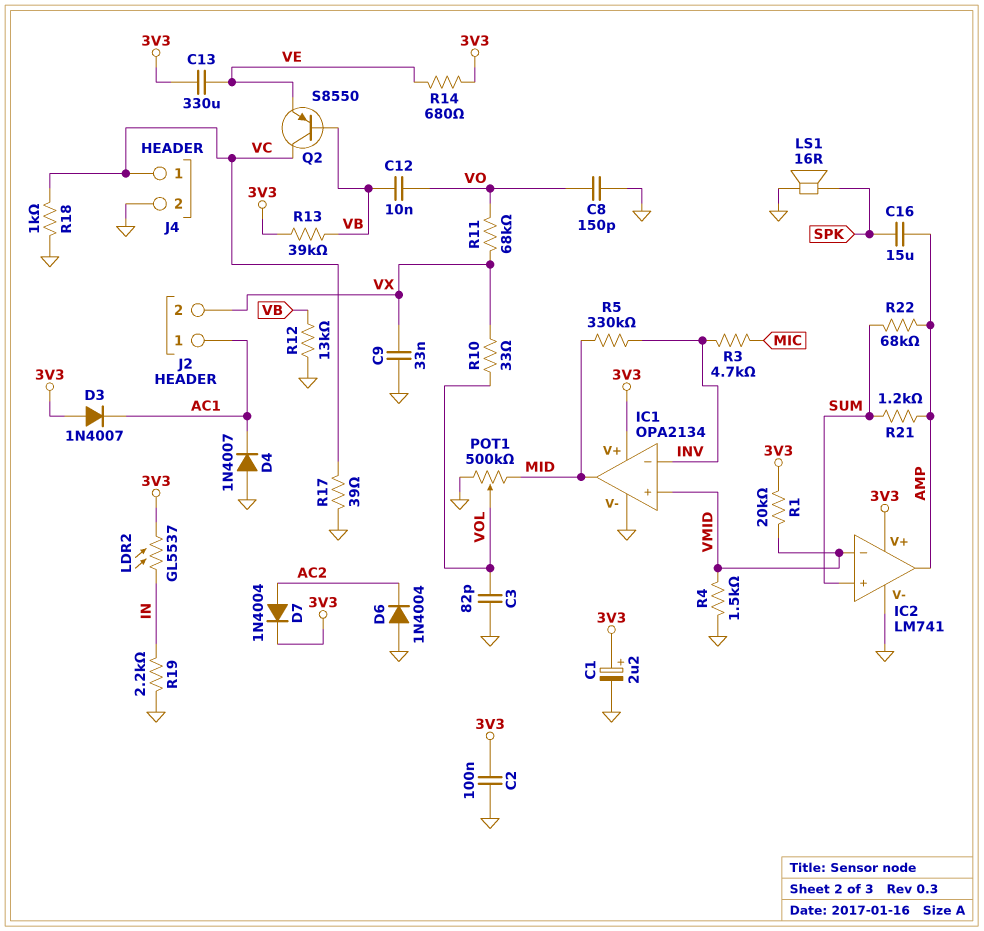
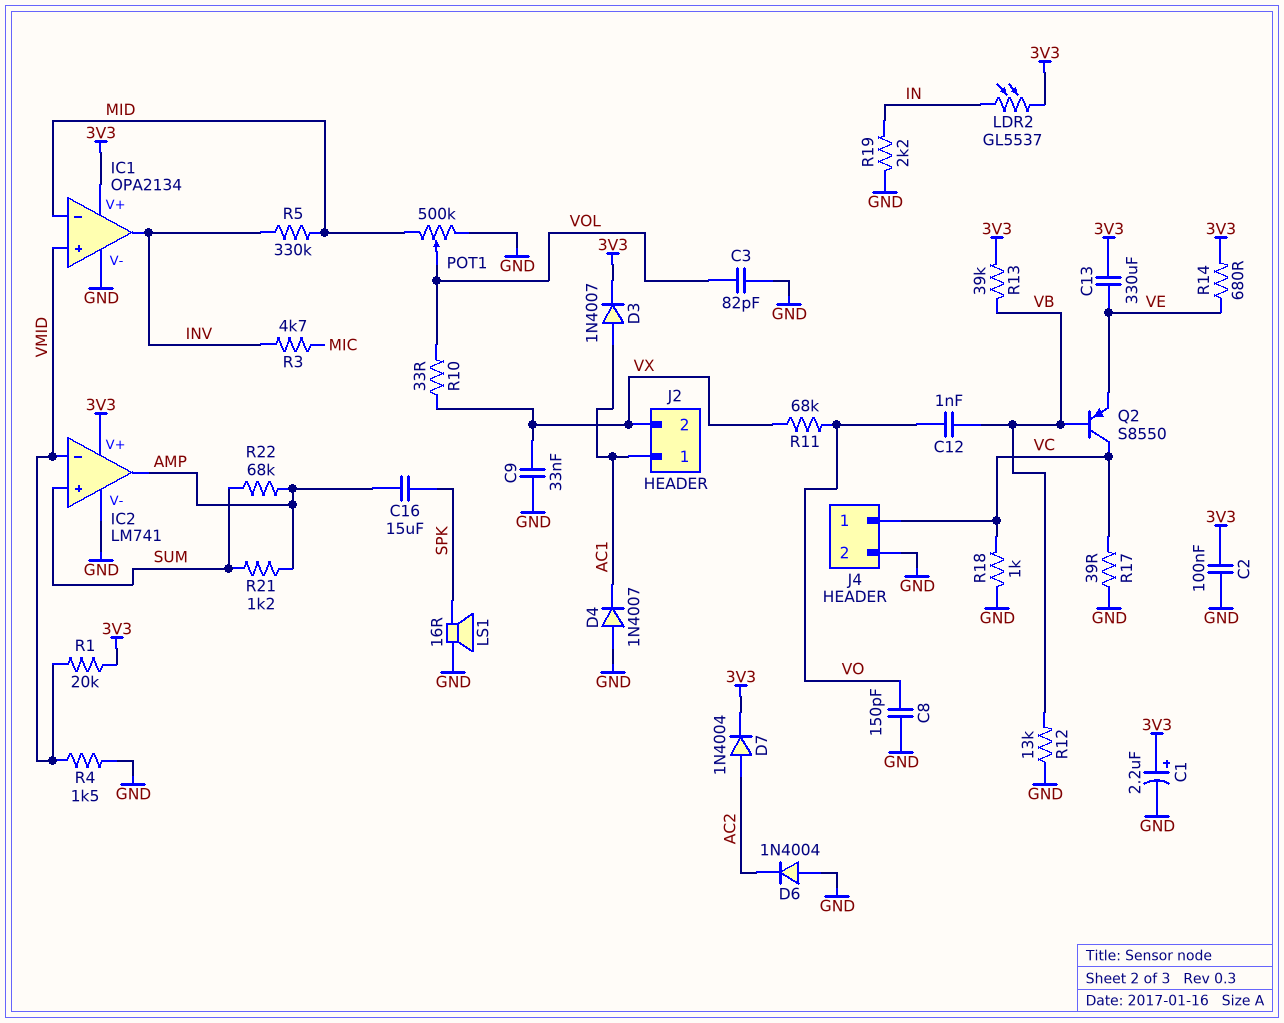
C12: 10nF (VB, VO) -> 1nF (VB, VO)
D3: diode 1N4007 (A 3V3, K AC1) -> diode 1N4007 (A AC1, K 3V3)
IC1 pin in-: INV -> MID
IC1 pin out: MID -> INV

